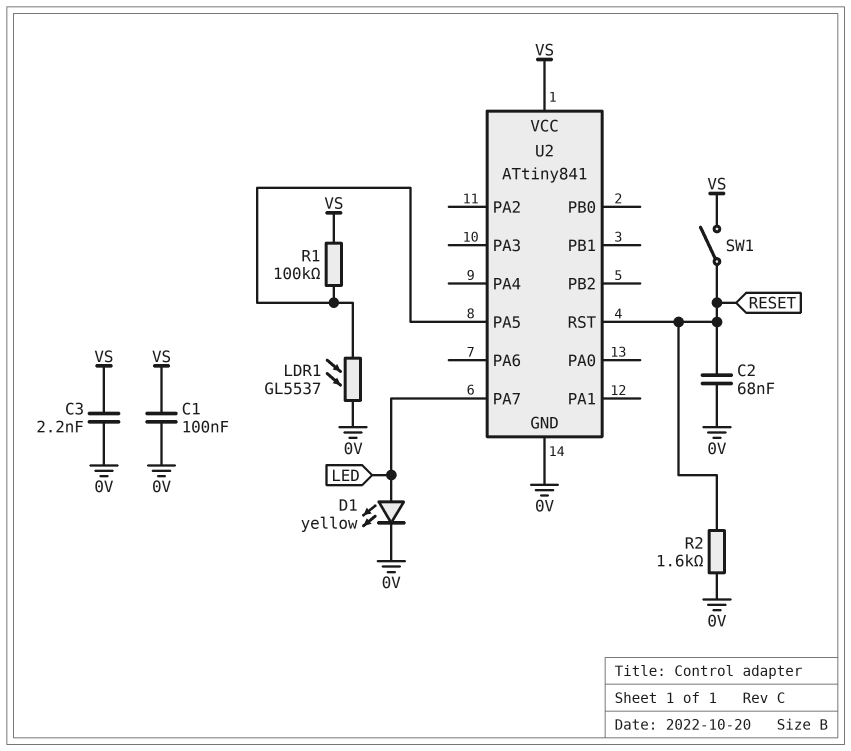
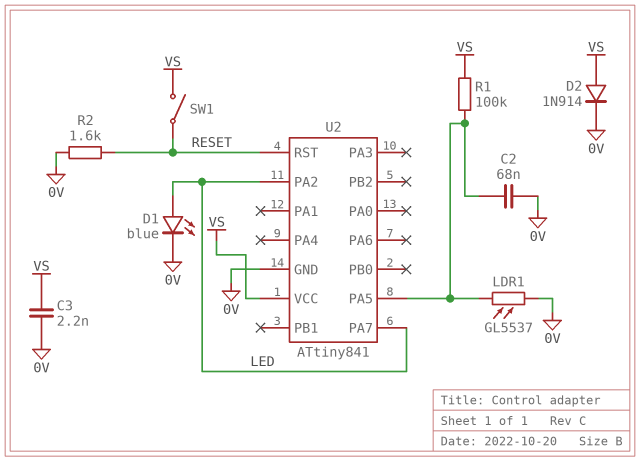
C1: 100nF (0V, VS) -> none
C2: 68nF (0V, RESET) -> 68nF (0V, U2/PA5)
D1: LED yellow (A LED, K 0V) -> LED blue (A LED, K 0V)
D2: none -> diode 1N914 (A VS, K 0V)
U2 pin PA2: none -> LED

